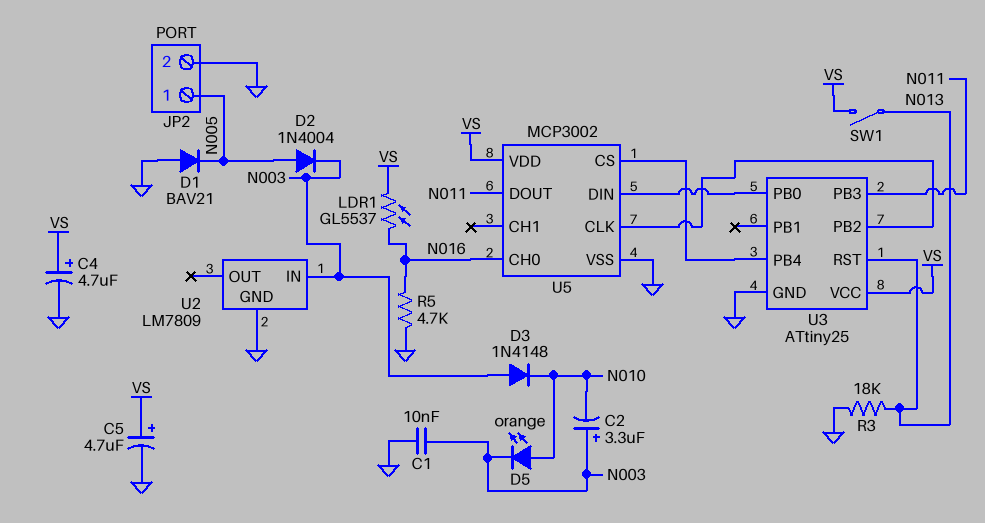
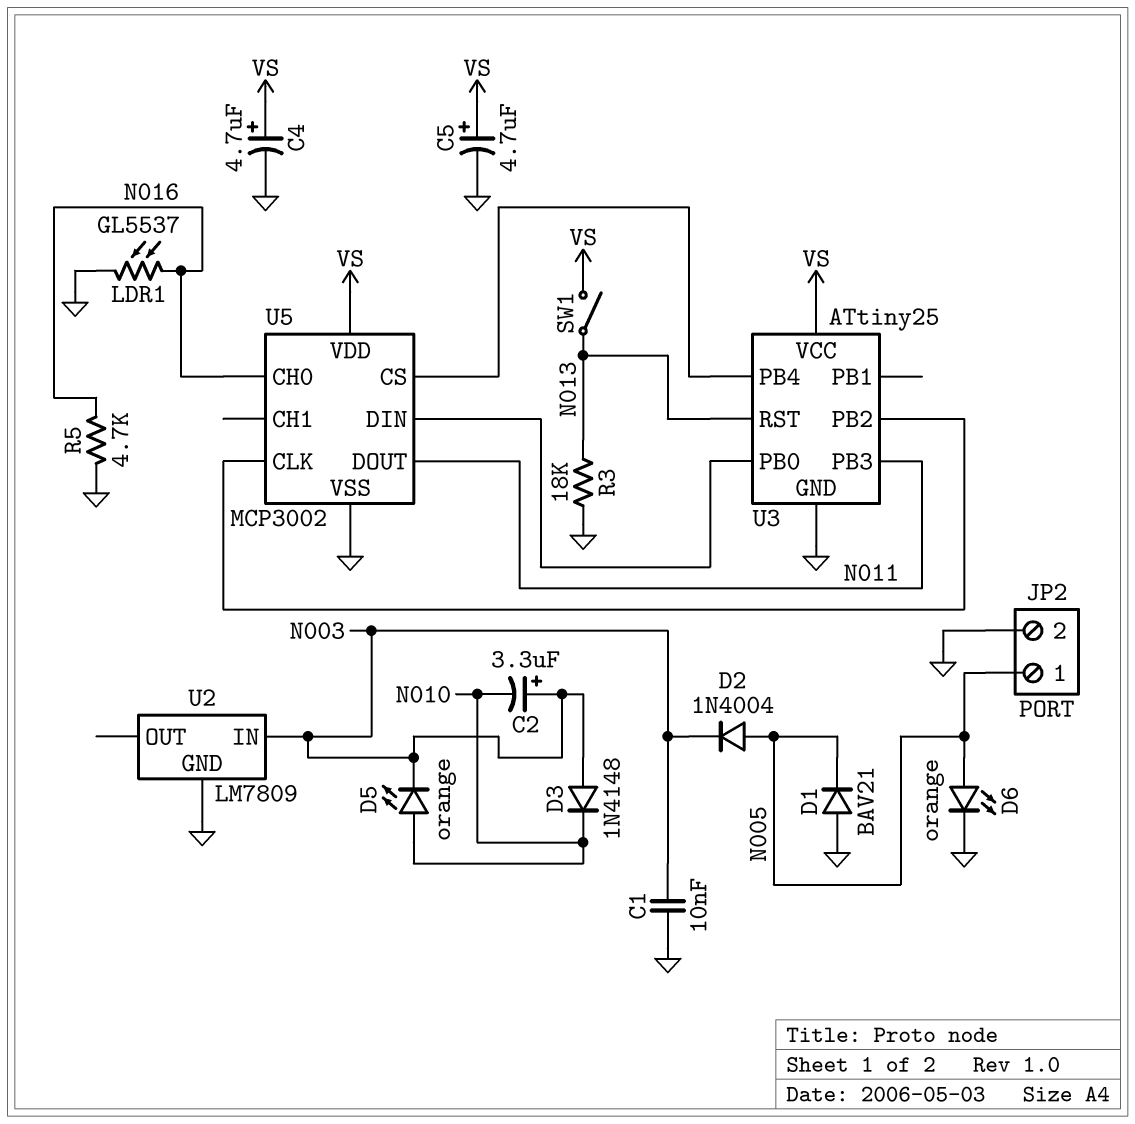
D6: none -> LED orange (A N005, K GND)
LDR1: GL5537 (N016, VS) -> GL5537 (GND, N016)

